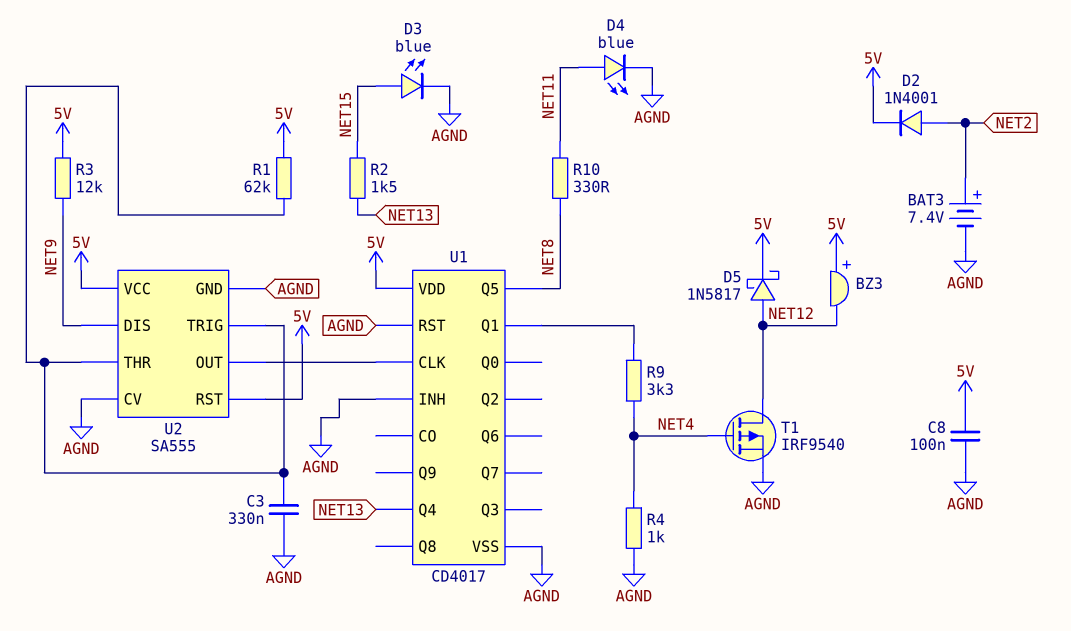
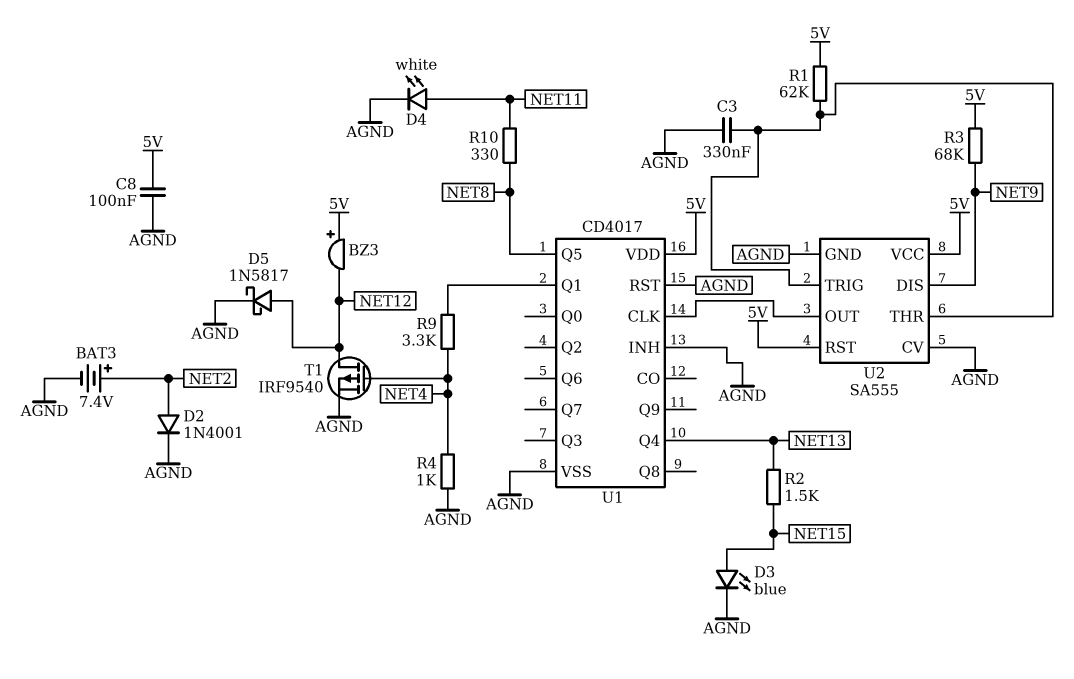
D2: diode 1N4001 (A NET2, K 5V) -> diode 1N4001 (A NET2, K AGND)
D4: LED blue (A NET11, K AGND) -> LED white (A NET11, K AGND)
D5: schottky 1N5817 (A NET12, K 5V) -> schottky 1N5817 (A NET12, K AGND)
R3: 12k (5V, NET9) -> 68k (5V, NET9)

